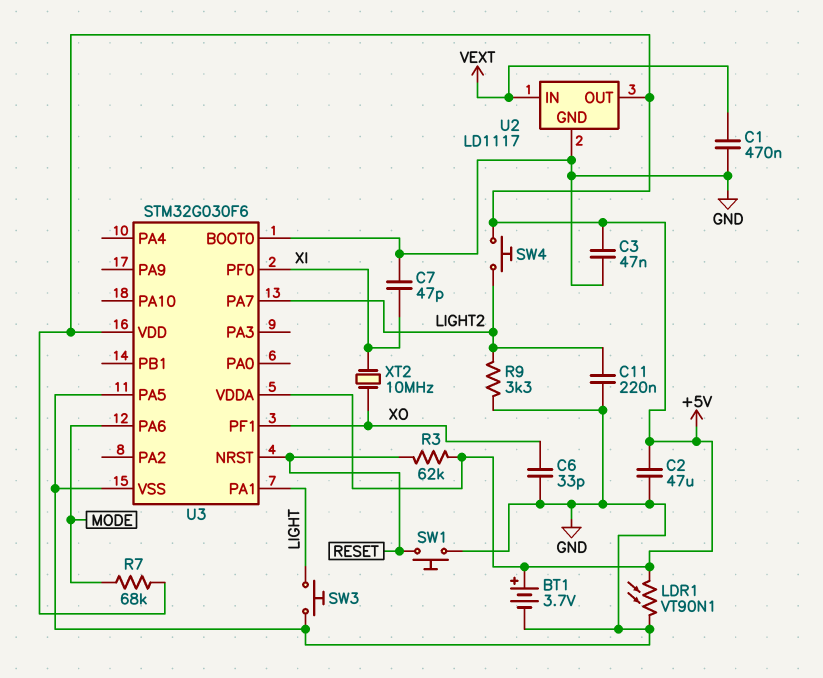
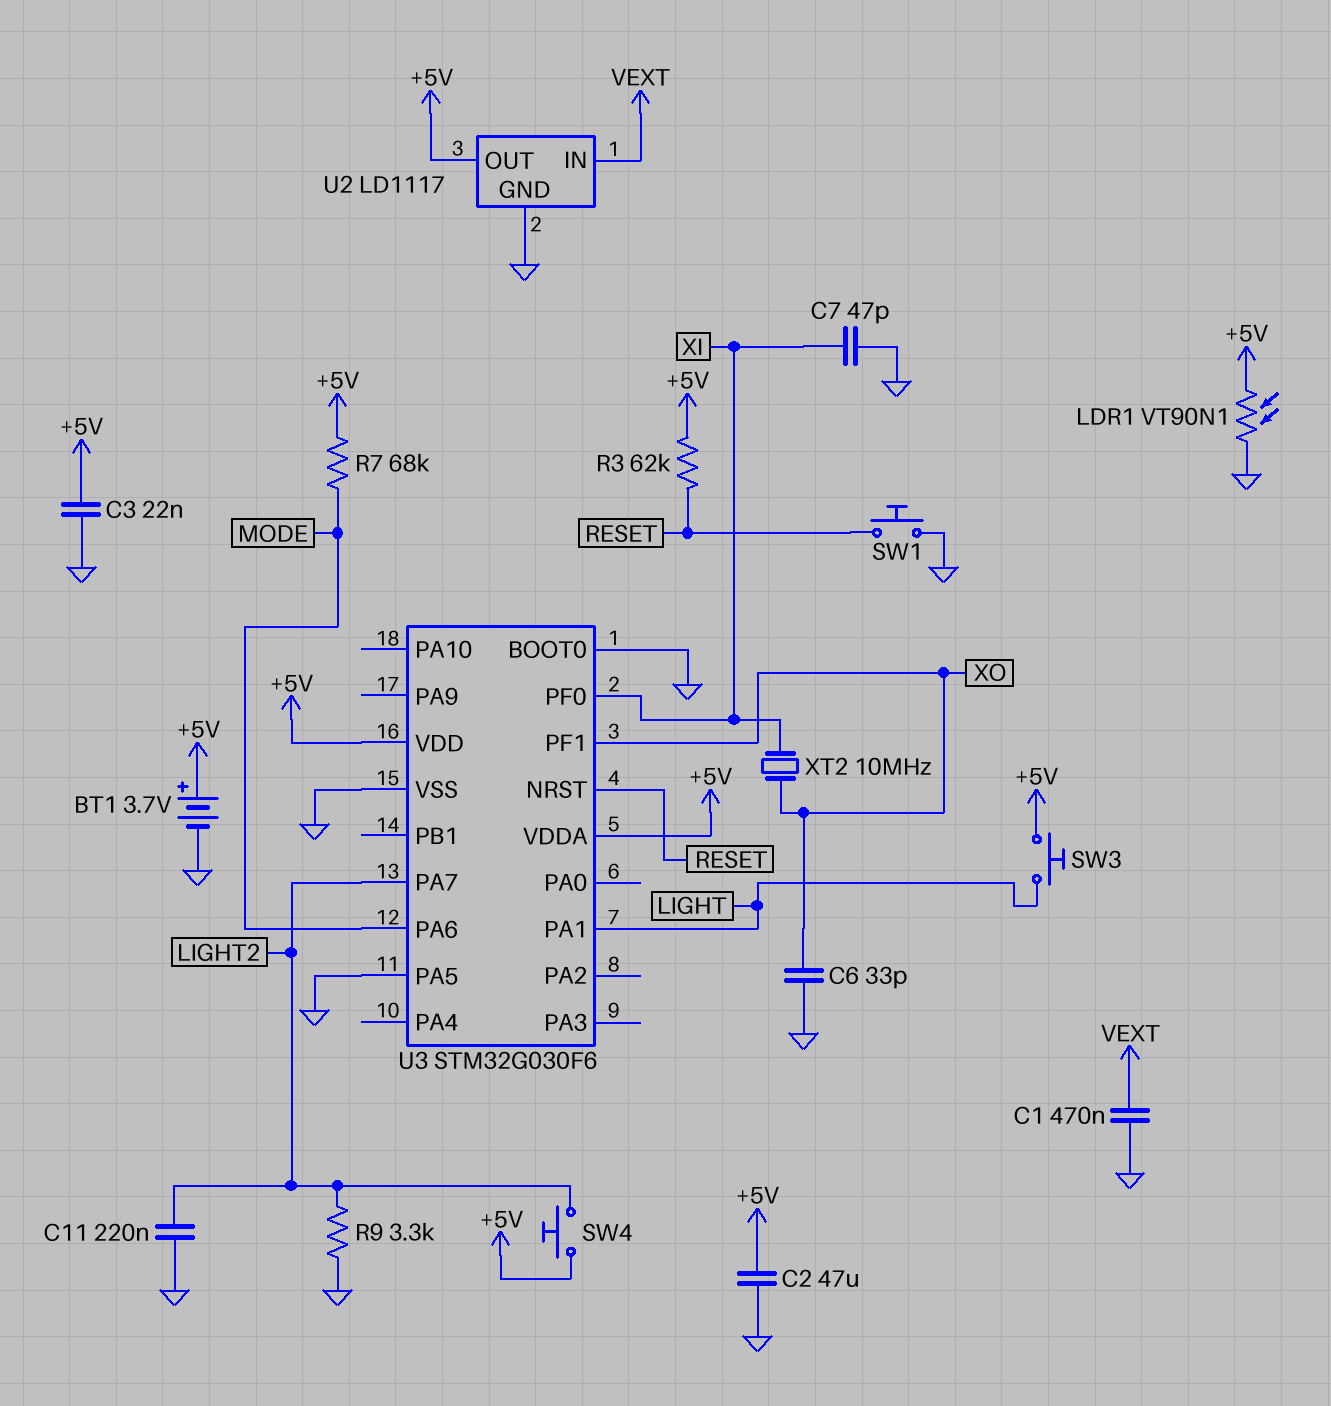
C3: 47nF (+5V, GND) -> 22nF (+5V, GND)
SW3: button (GND, LIGHT) -> button (+5V, LIGHT)

